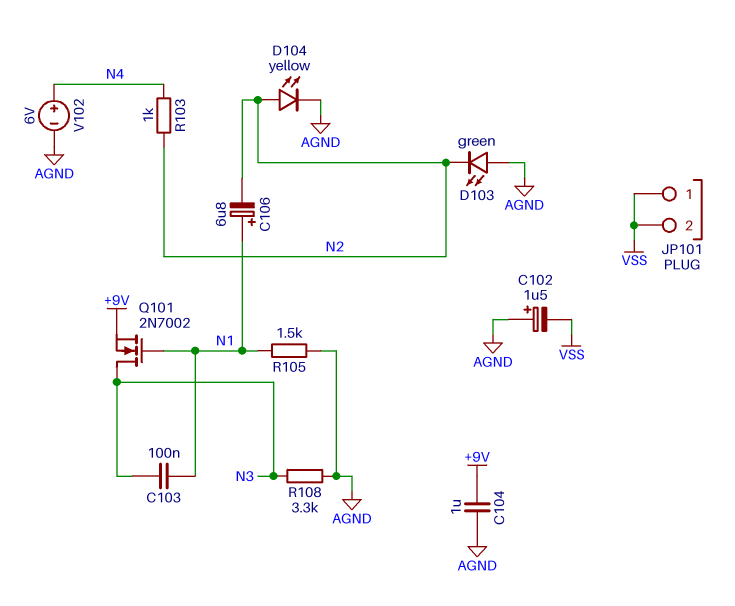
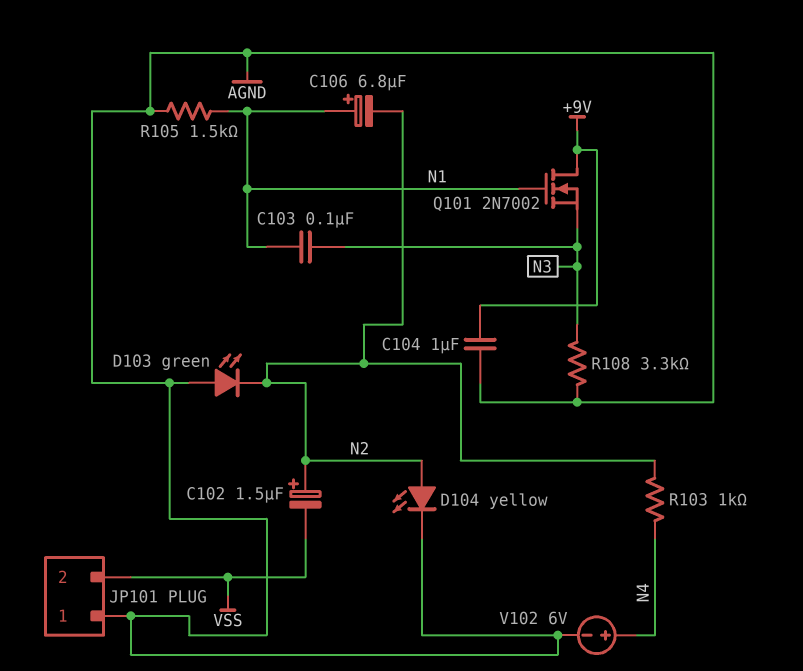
C102: 1.5uF (plus AGND, minus VSS) -> 1.5uF (plus N2, minus VSS)
JP101 pin 1: VSS -> AGND
Q101: NMOS 2N7002 (G N1, D N3, S +9V) -> NMOS 2N7002 (G N1, D +9V, S N3)

